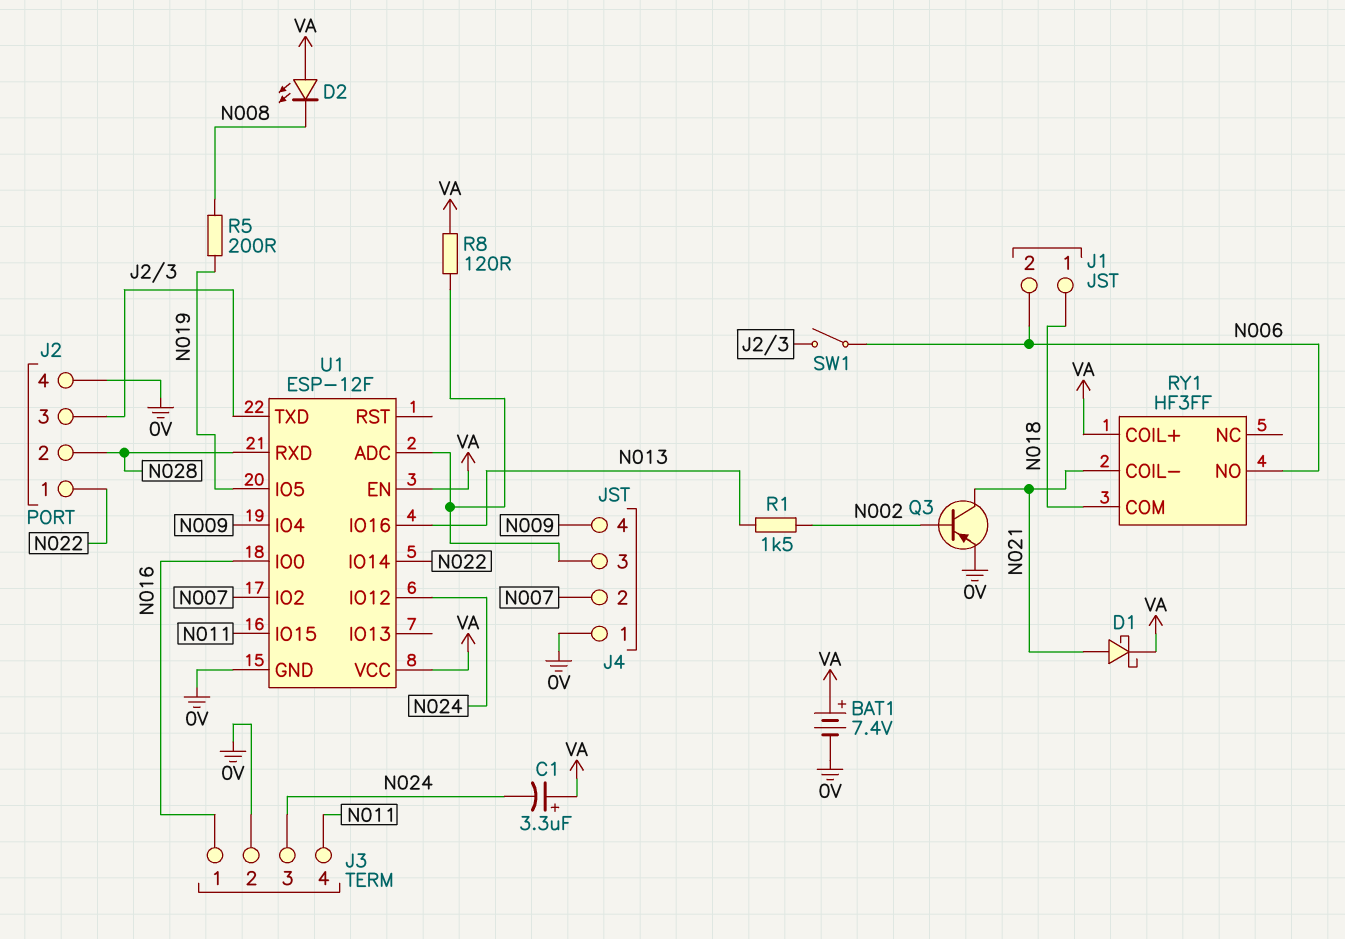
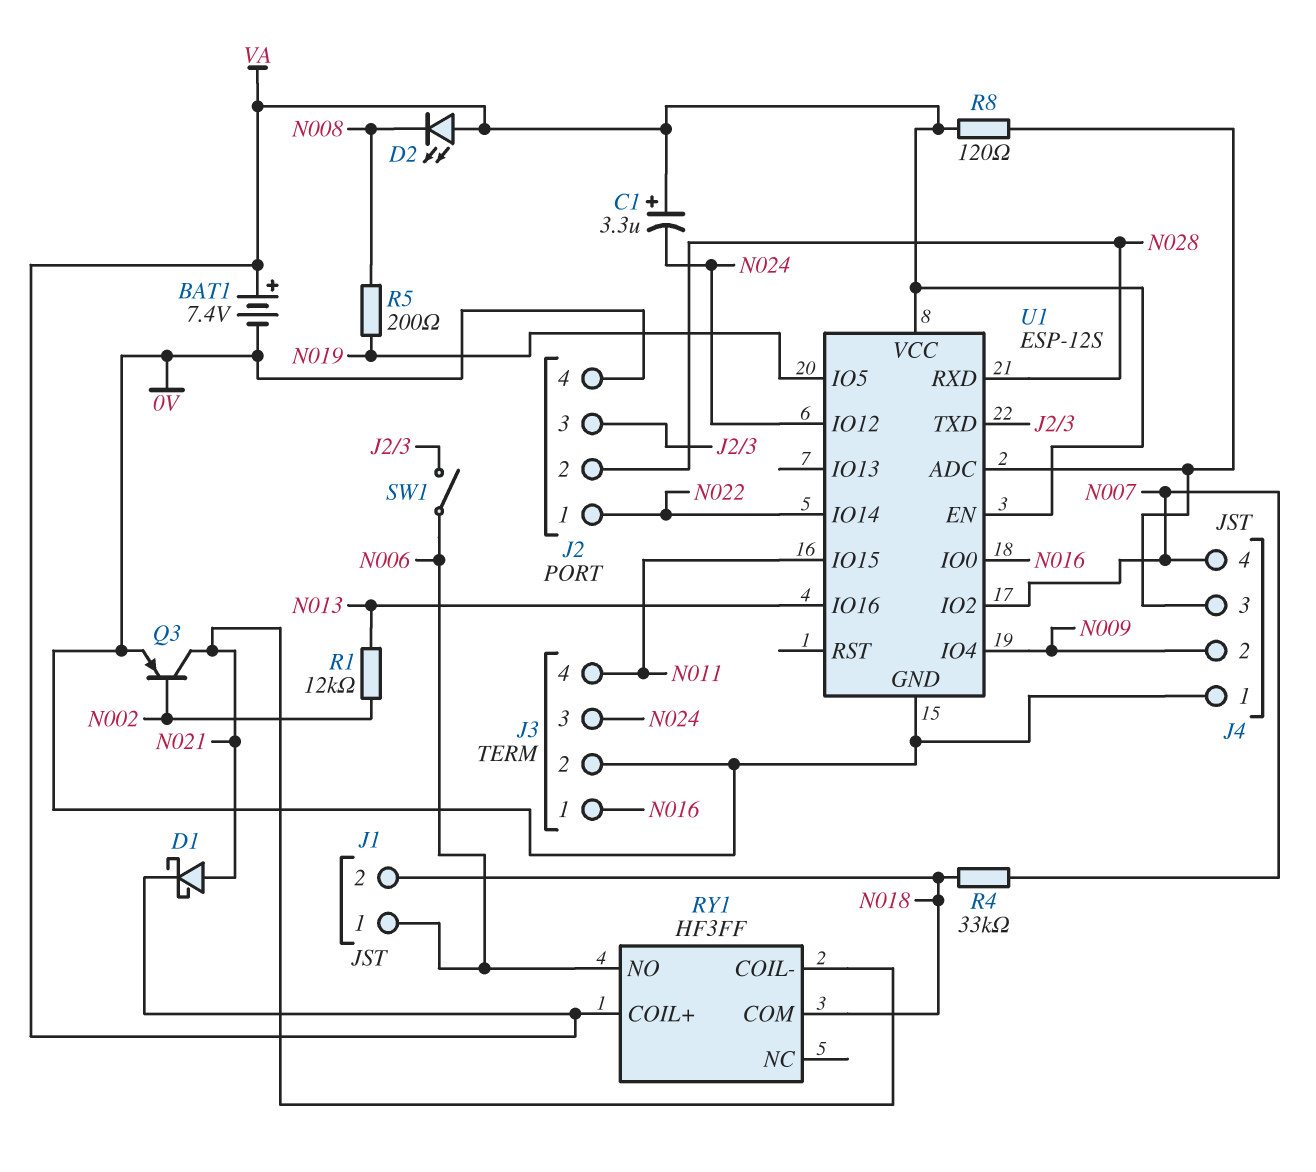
J1 pin 1: N018 -> N006
J1 pin 2: N006 -> N018
J4 pin 2: N007 -> N009
J4 pin 4: N009 -> N007
R1: 1.5k (N002, N013) -> 12k (N002, N013)
R4: none -> 33k (N007, N018)
U1: ESP-12F -> ESP-12S

